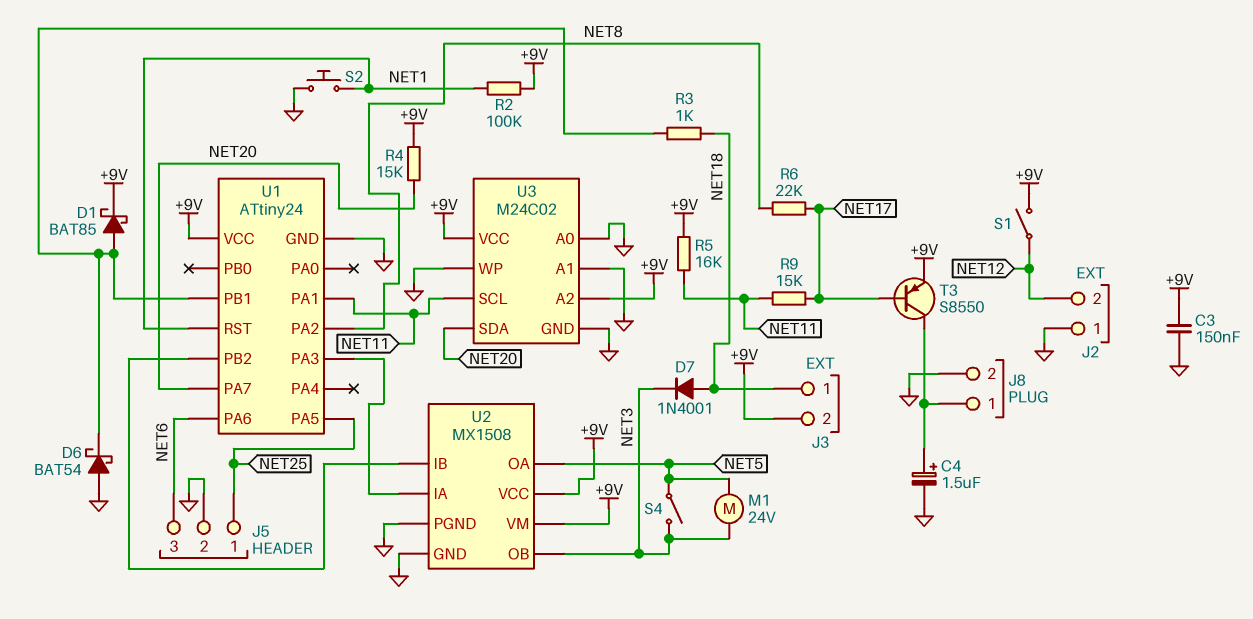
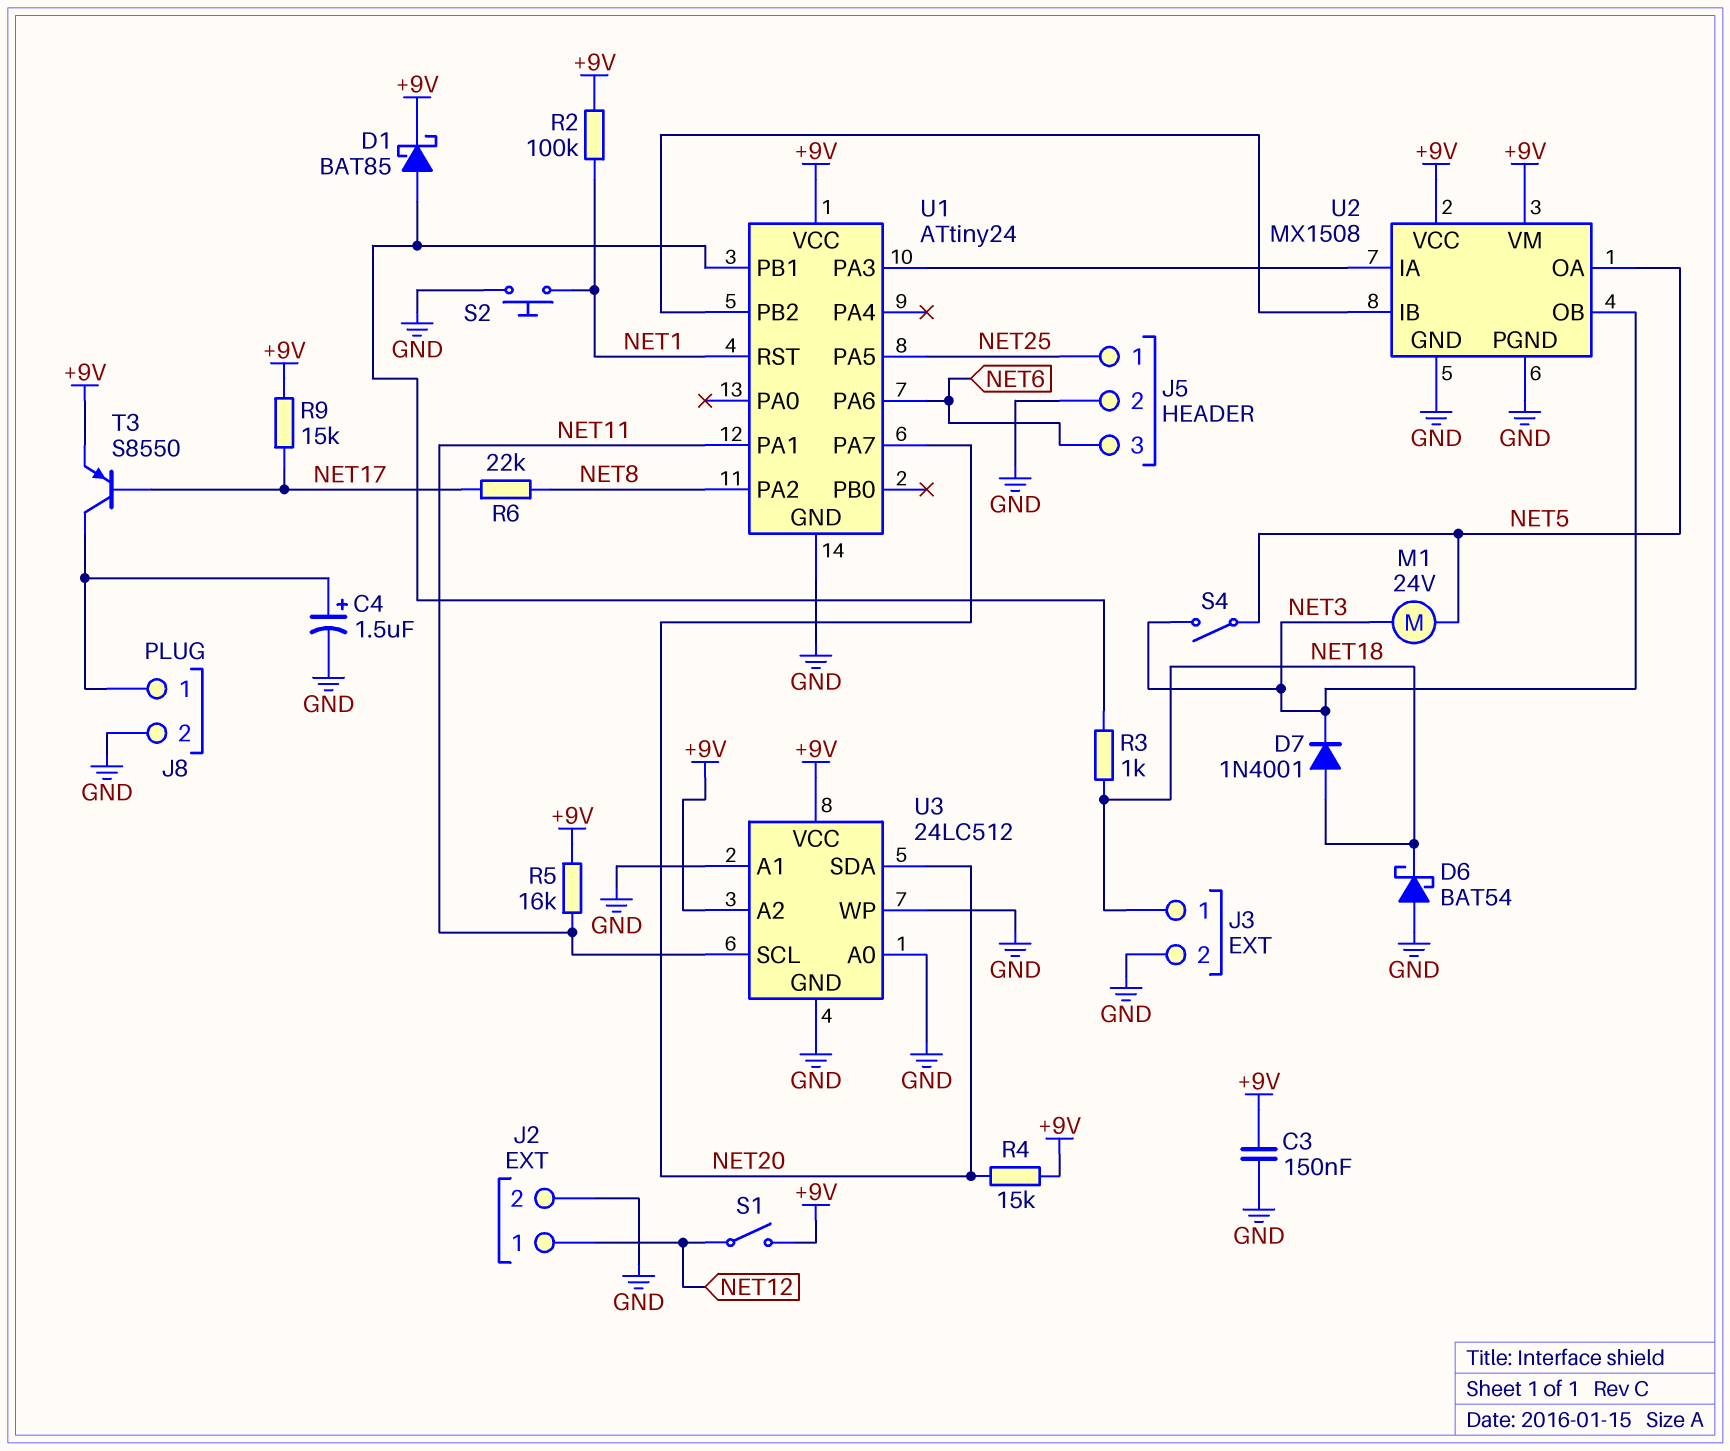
D6: schottky BAT54 (A GND, K U1/PB1) -> schottky BAT54 (A GND, K NET18)
J2 pin 1: GND -> NET12
J2 pin 2: NET12 -> GND
J3 pin 2: +9V -> GND
R9: 15k (NET11, NET17) -> 15k (+9V, NET17)
U3: M24C02 -> 24LC512

